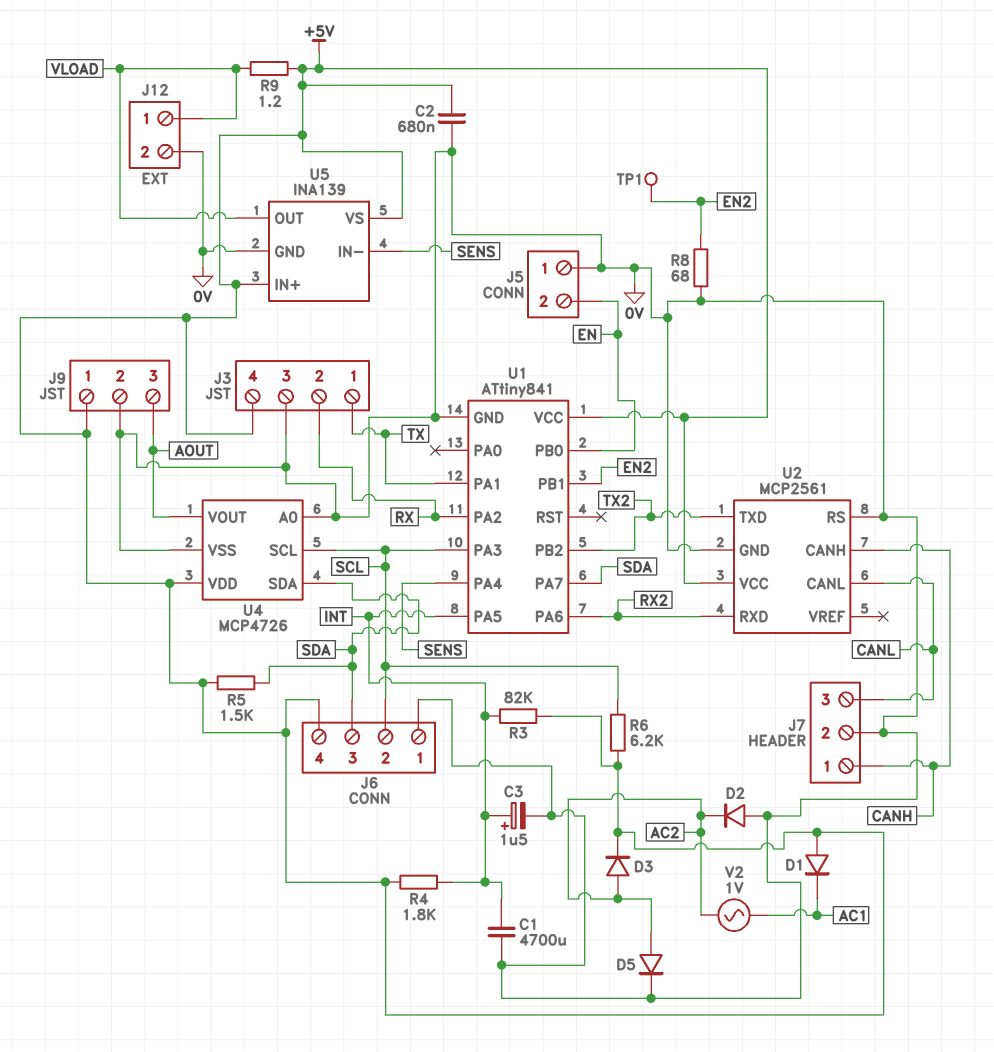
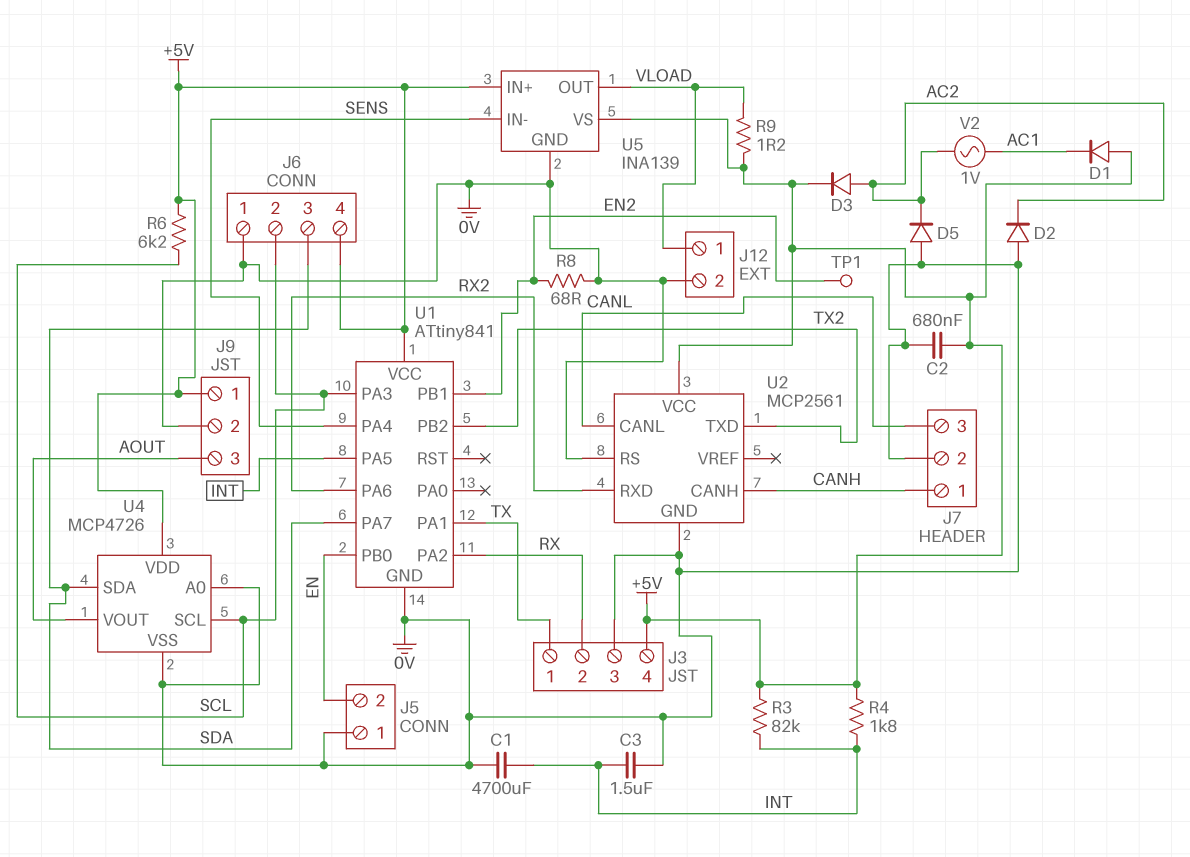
C3: 1.5uF (plus INT, minus 0V) -> 1.5uF (0V, INT)
D5: diode (A AC2, K 0V) -> diode (A 0V, K AC2)
R5: 1.5k (+5V, SDA) -> none

